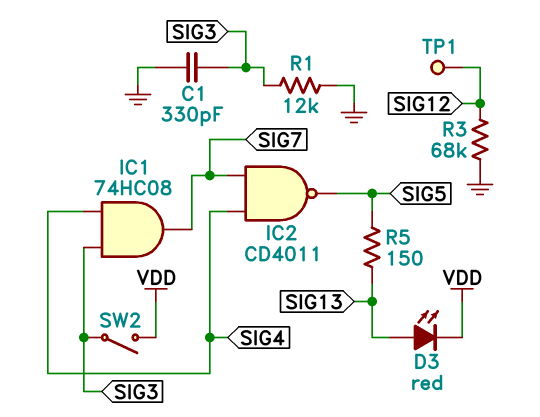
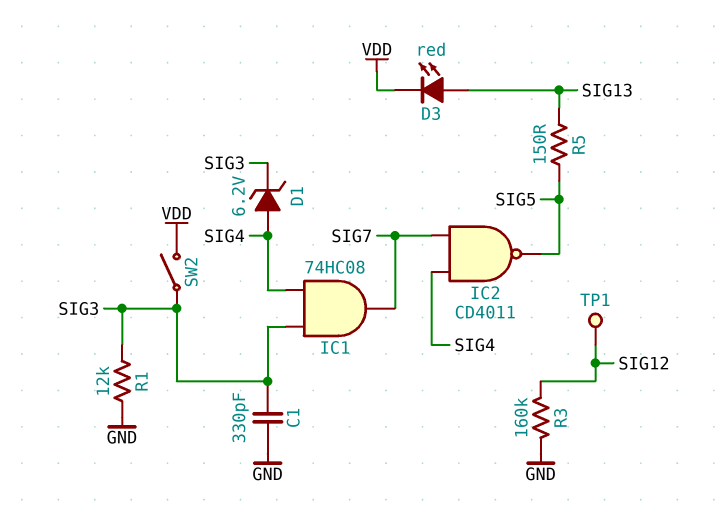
D1: none -> zener 6.2V (A SIG4, K SIG3)
R3: 68k (GND, SIG12) -> 160k (GND, SIG12)

